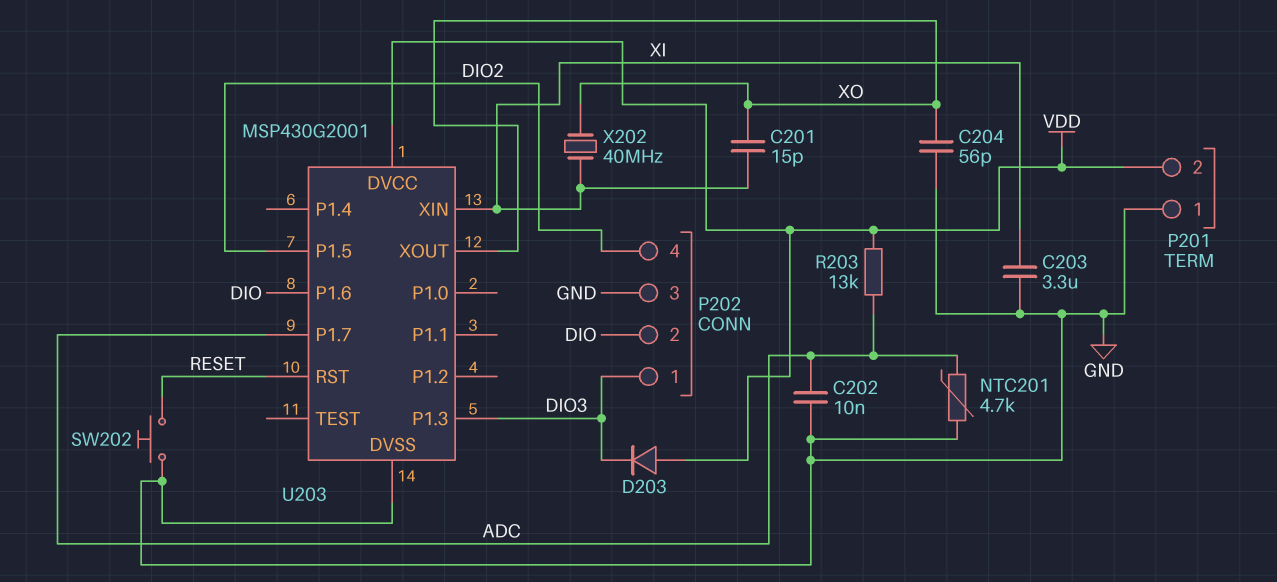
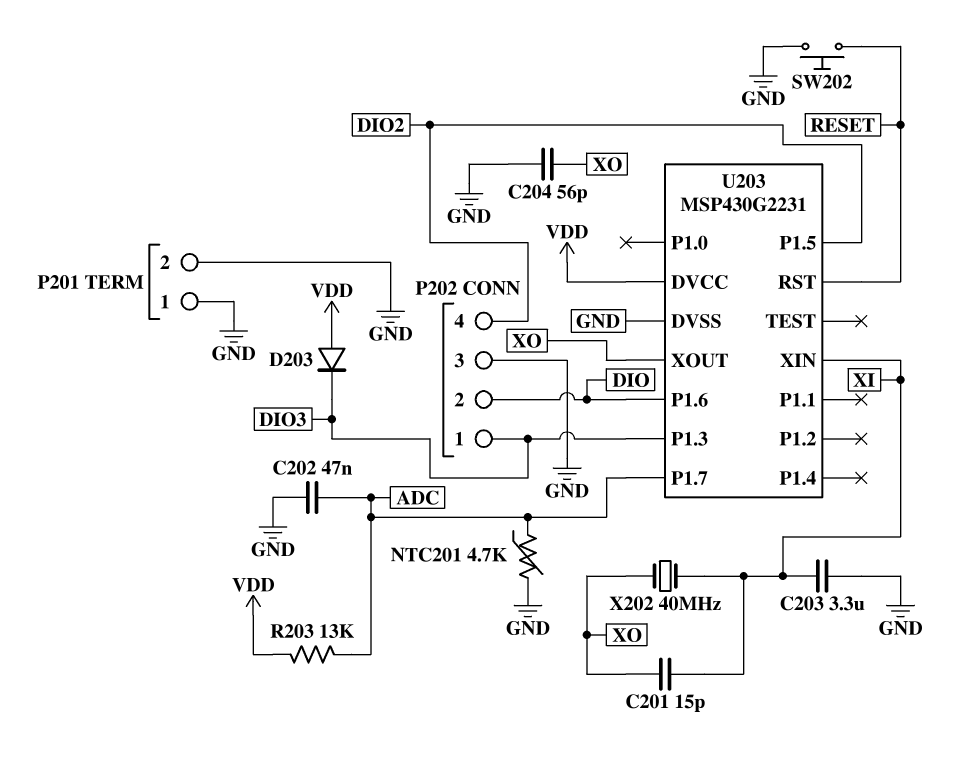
C202: 10nF (ADC, GND) -> 47nF (ADC, GND)
P201 pin 2: VDD -> GND
U203: MSP430G2001 -> MSP430G2231

